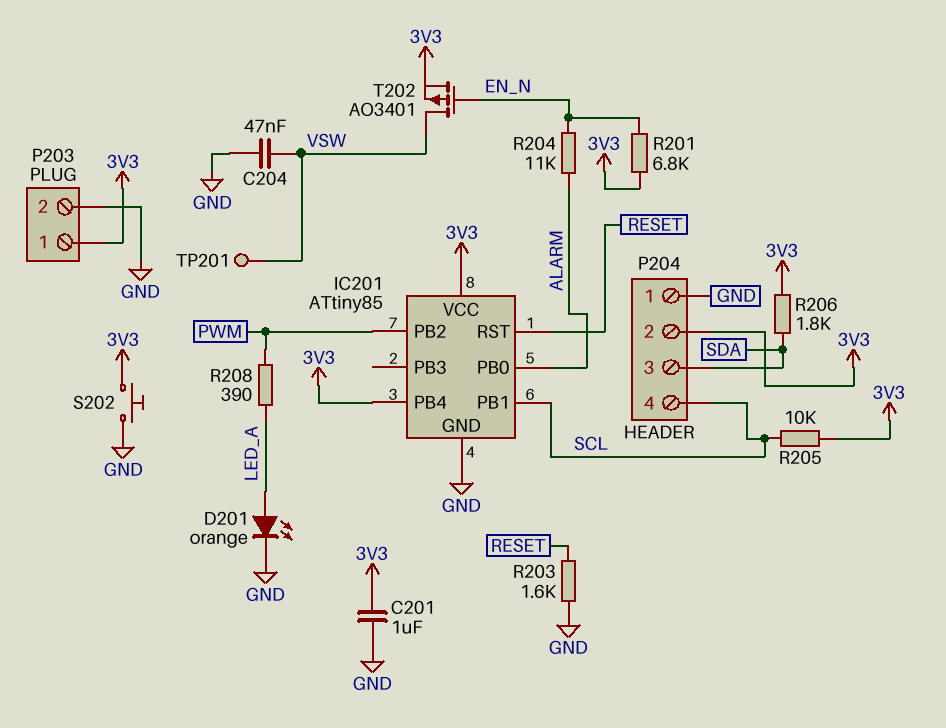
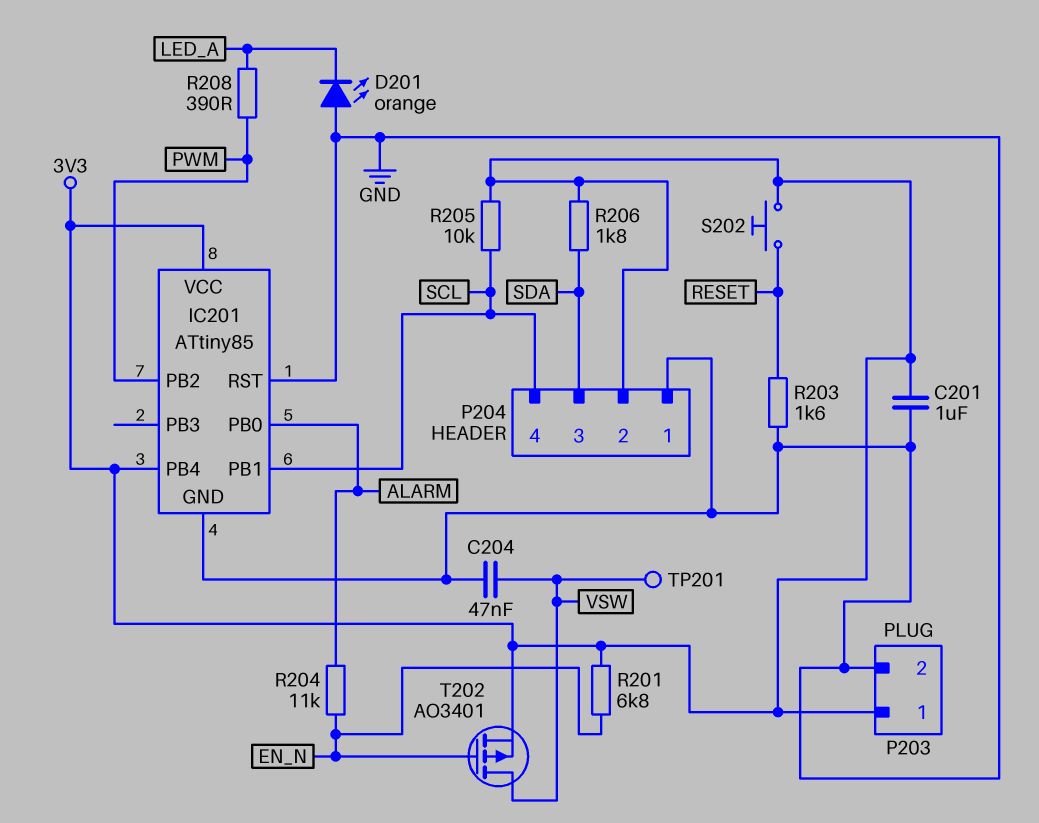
D201: LED orange (A LED_A, K GND) -> LED orange (A GND, K LED_A)
IC201 pin RST: RESET -> GND
S202: button (3V3, GND) -> button (3V3, RESET)

